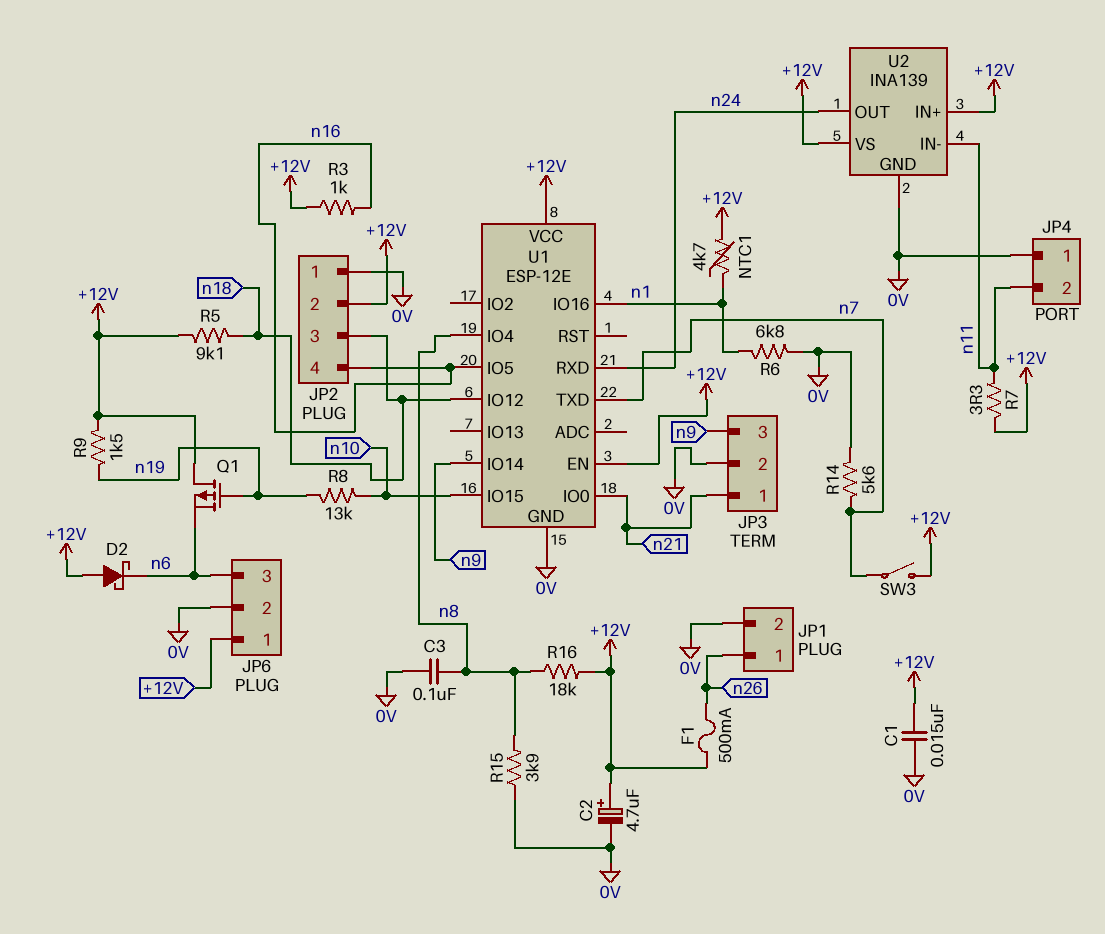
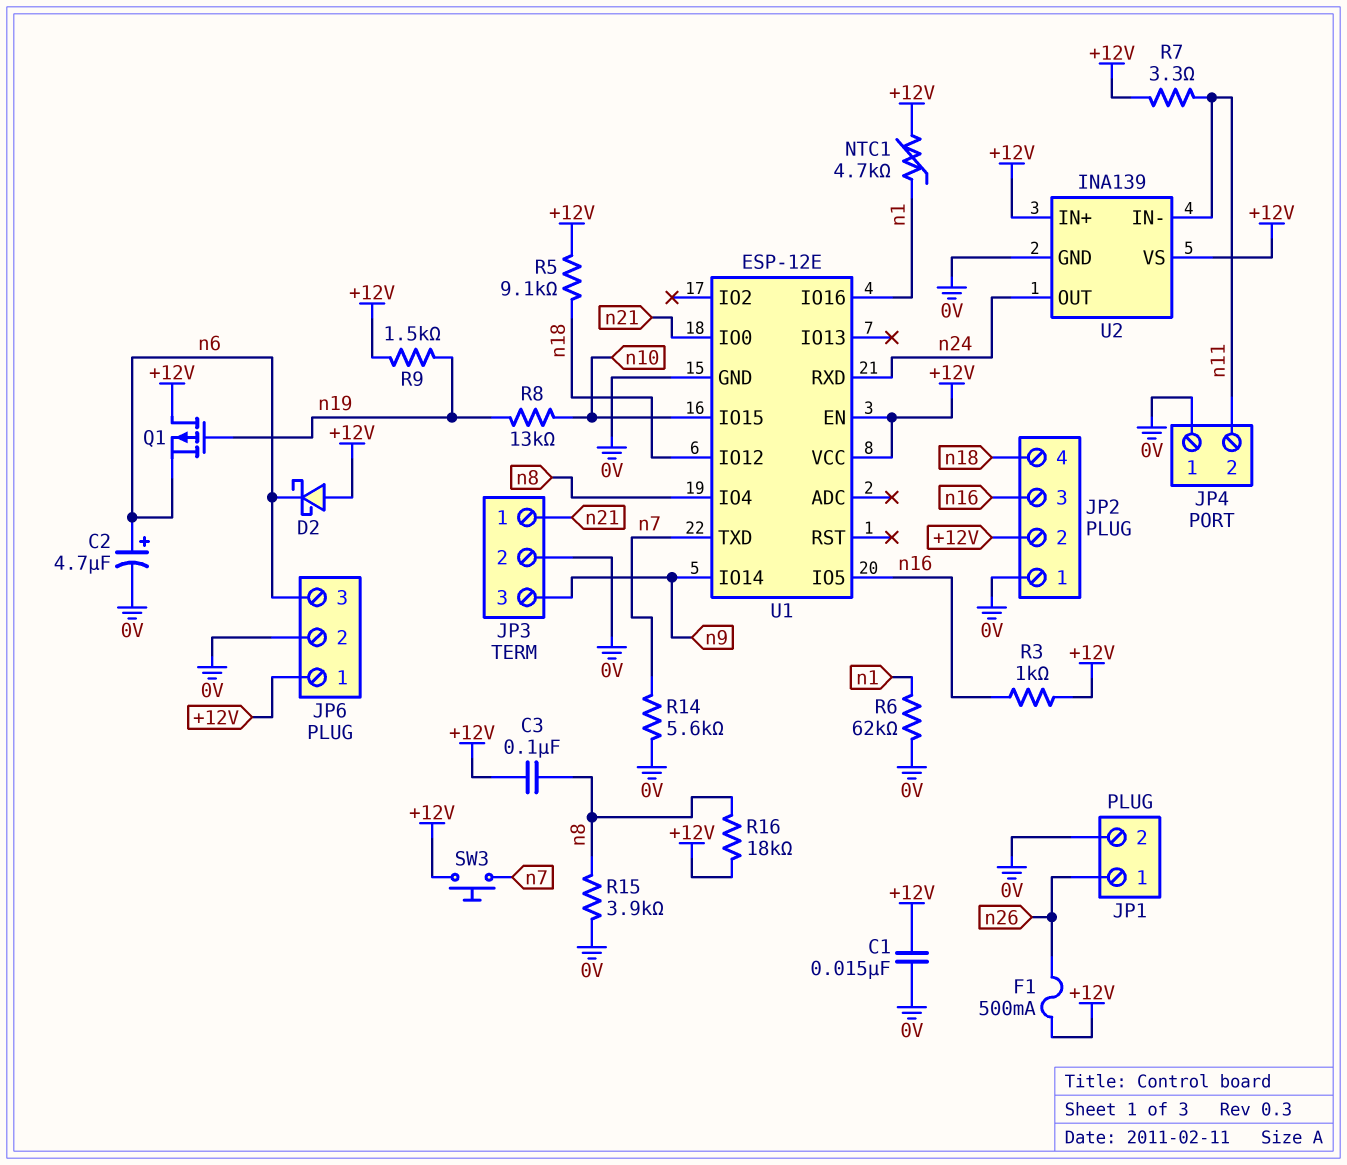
C2: 4.7uF (plus +12V, minus 0V) -> 4.7uF (plus n6, minus 0V)
C3: 100nF (0V, n8) -> 100nF (+12V, n8)
JP2 pin 3: n18 -> n16
JP2 pin 4: n16 -> n18
R6: 6.8k (0V, n1) -> 62k (0V, n1)
SW3: switch (+12V, n7) -> button (+12V, n7)

